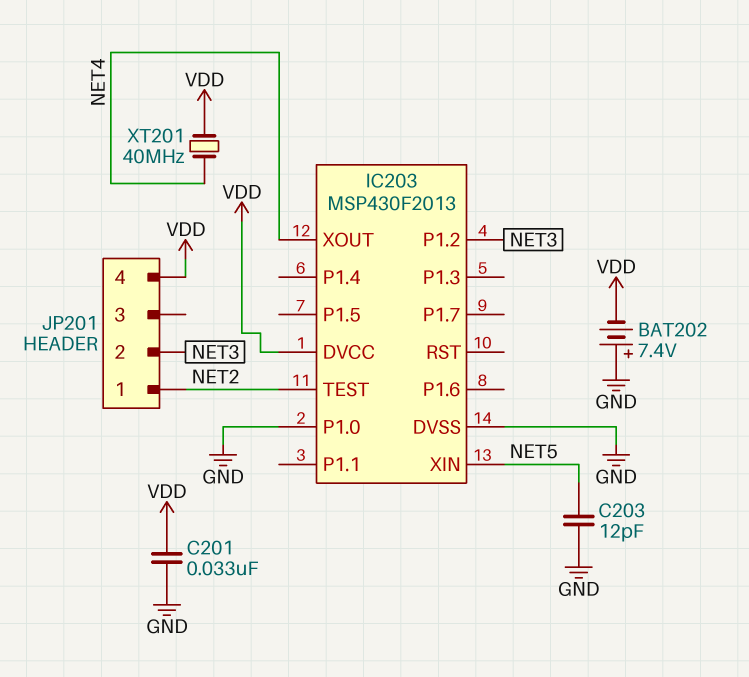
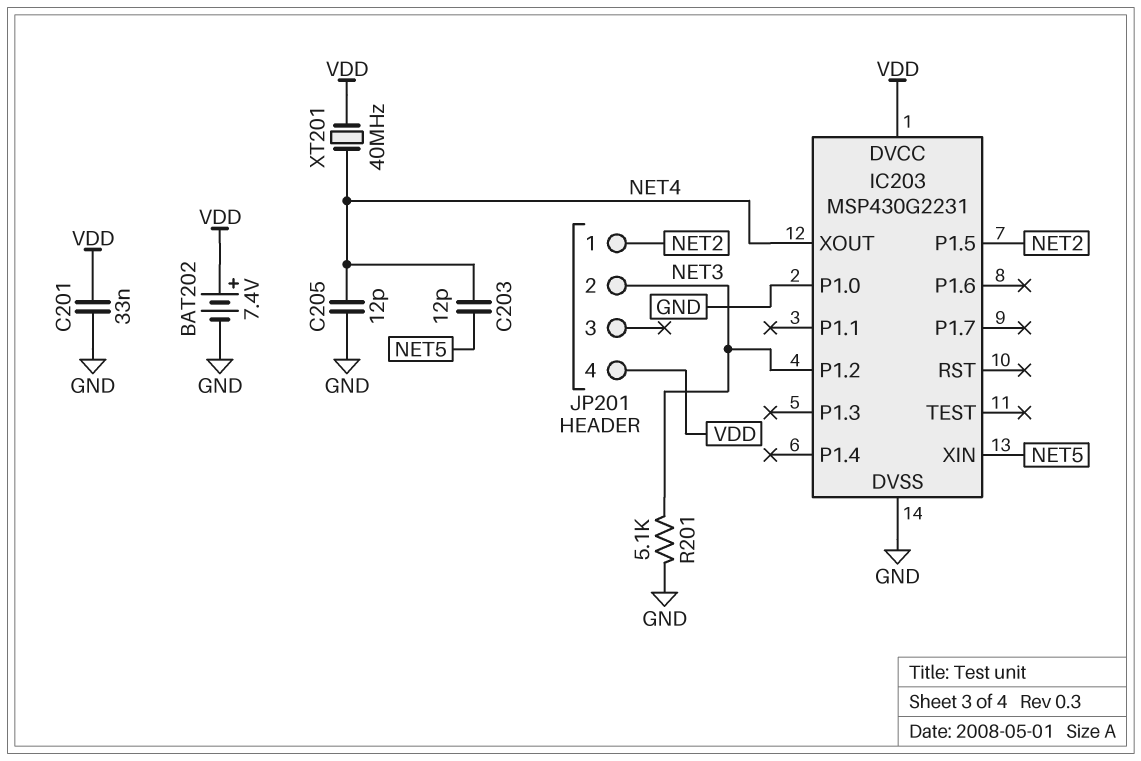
BAT202: 7.4V (plus GND, minus VDD) -> 7.4V (plus VDD, minus GND)
C203: 12pF (GND, NET5) -> 12pF (NET4, NET5)
C205: none -> 12pF (GND, NET4)
IC203: MSP430F2013 -> MSP430G2231
IC203 pin P1.5: none -> NET2
IC203 pin TEST: NET2 -> none
R201: none -> 5.1k (GND, NET3)

